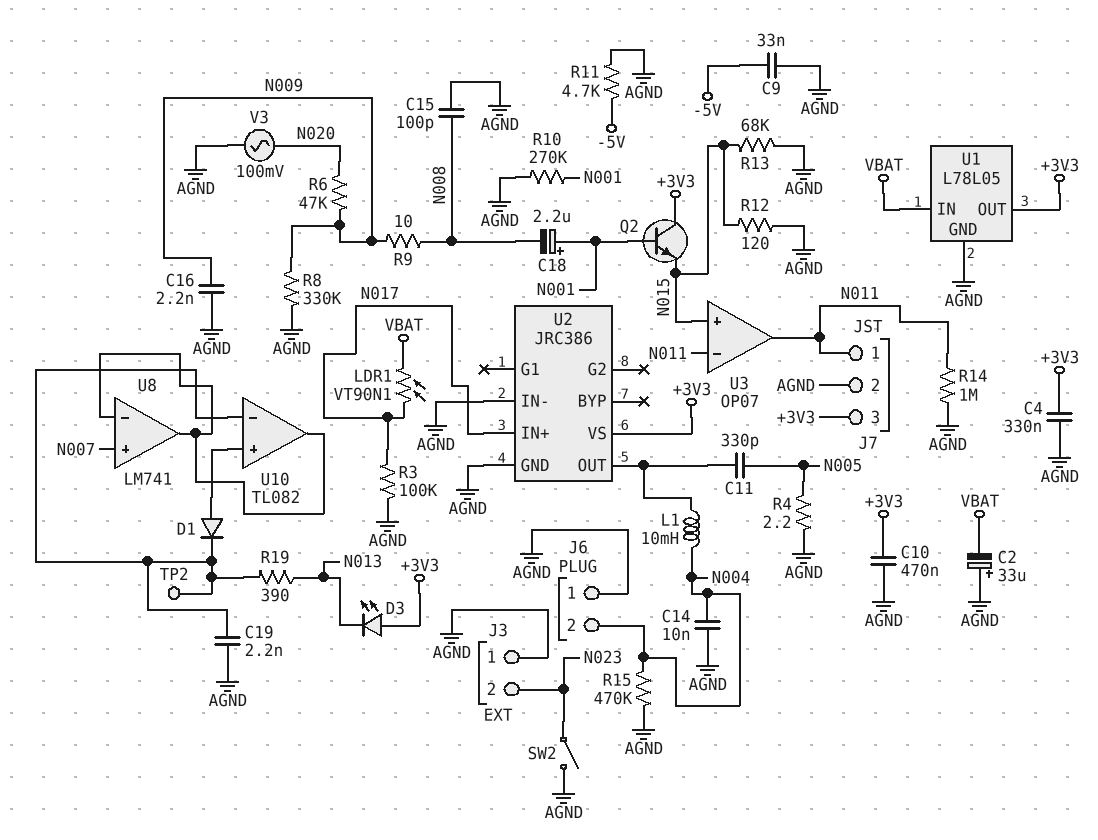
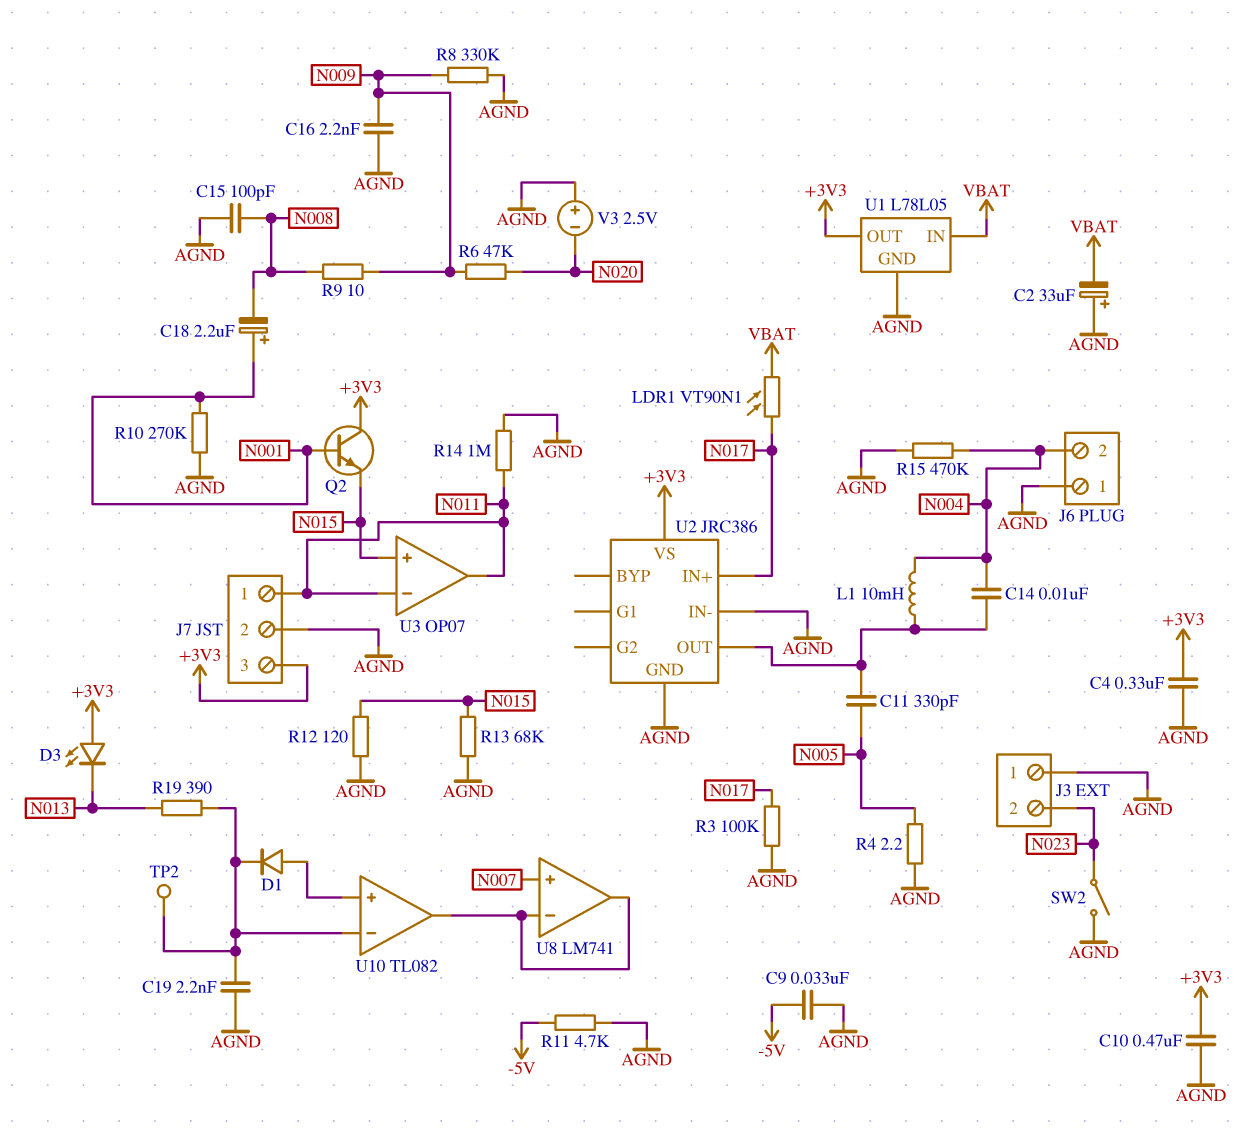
C14: 10nF (AGND, N004) -> 10nF (N004, U2/OUT)
V3: AC 100mV (AGND, N020) -> 2.5V (plus AGND, minus N020)

